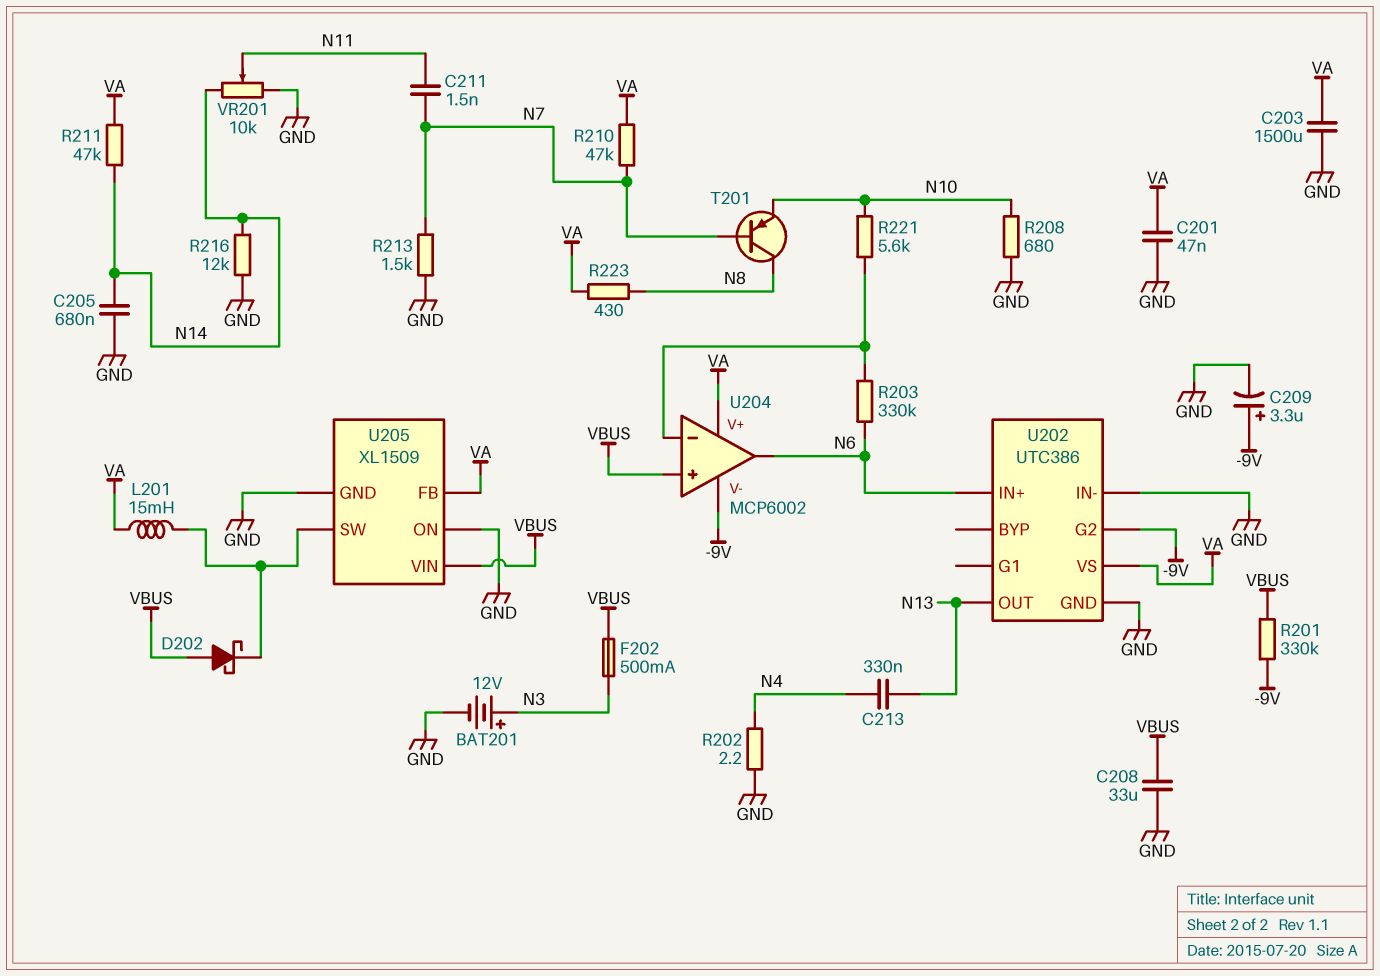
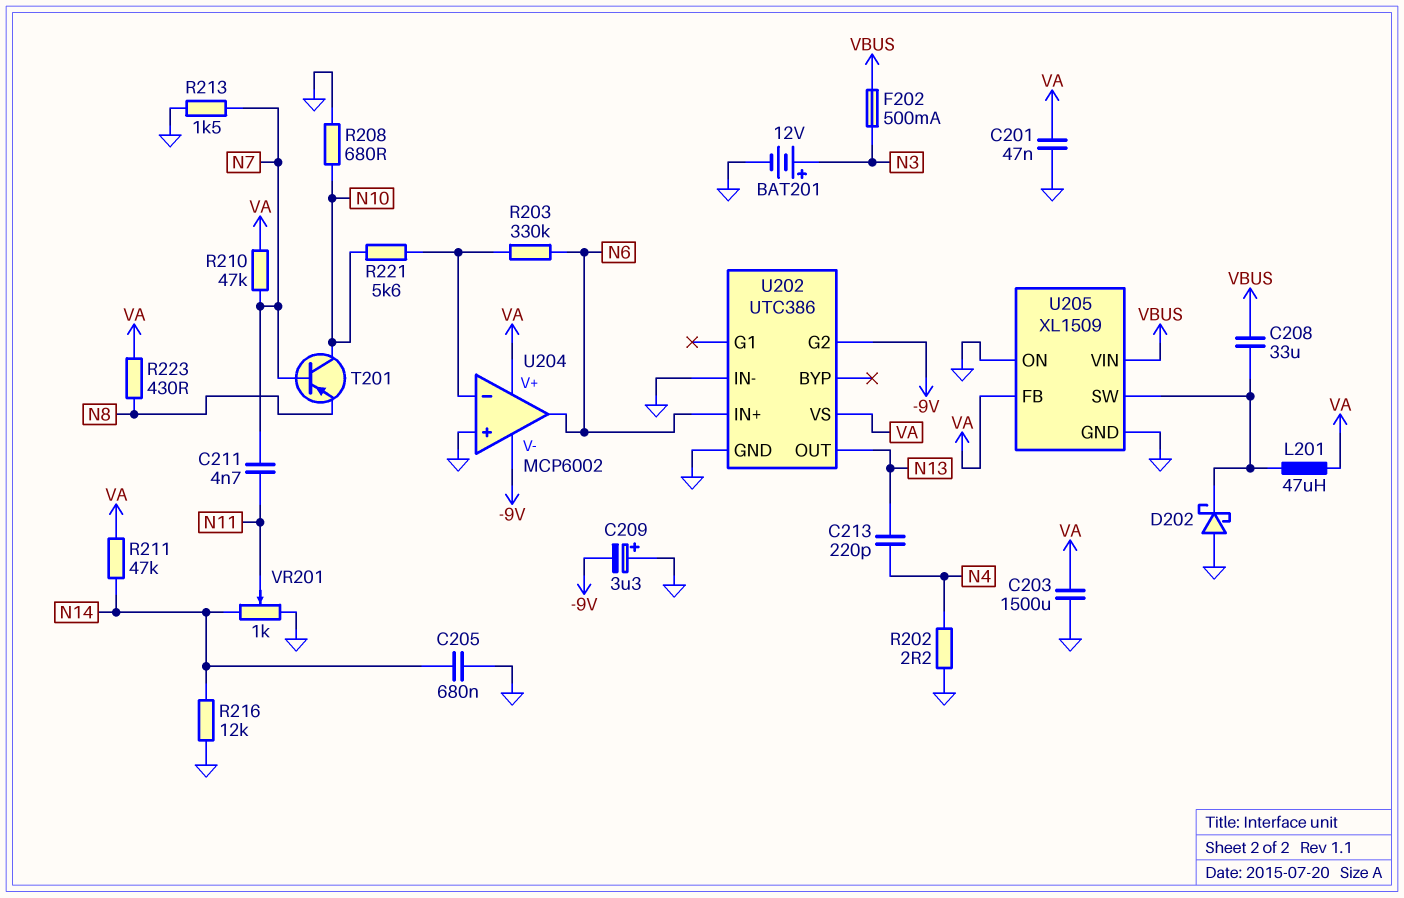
C208: 33uF (GND, VBUS) -> 33uF (U205/SW, VBUS)
C209: 3.3uF (plus -9V, minus GND) -> 3.3uF (plus GND, minus -9V)
C211: 1.5nF (N7, N11) -> 4.7nF (N7, N11)
C213: 330nF (N4, N13) -> 220pF (N4, N13)
D202: schottky (A VBUS, K U205/SW) -> schottky (A GND, K U205/SW)
L201: 15mH (U205/SW, VA) -> 47uH (U205/SW, VA)
R201: 330k (-9V, VBUS) -> none
T201: PNP (B N7, C N8, E N10) -> PNP (B N7, C N10, E N8)
U204 pin in+: VBUS -> GND
VR201: 10k (GND, N14, wiper N11) -> 1k (GND, N14, wiper N11)

